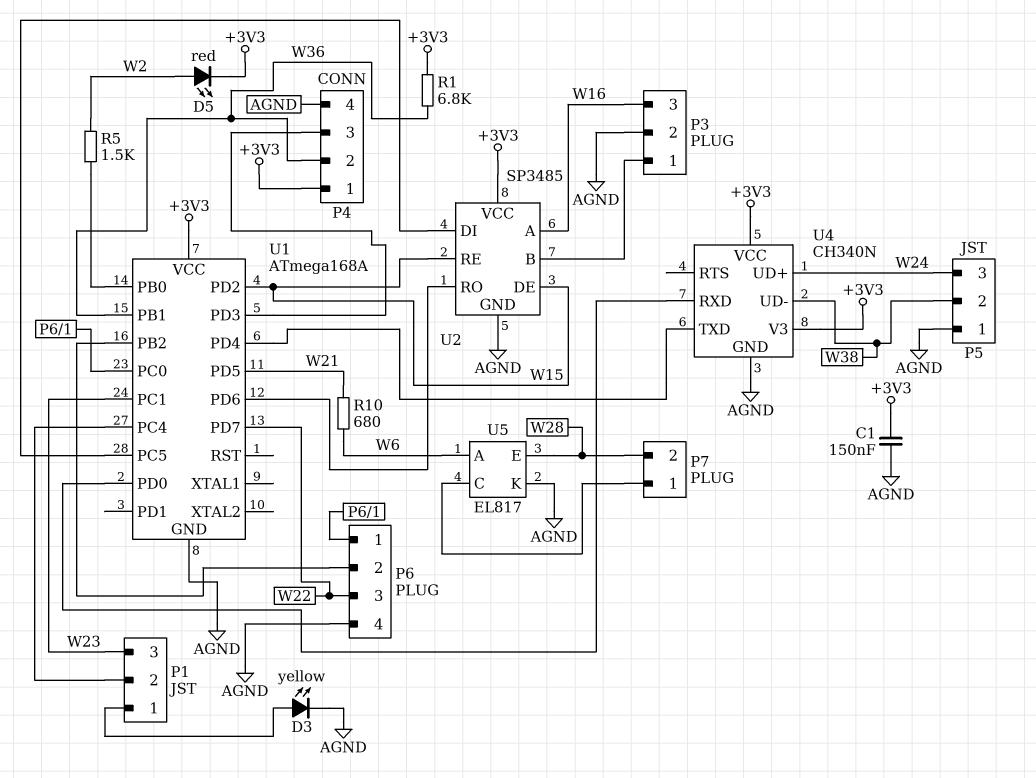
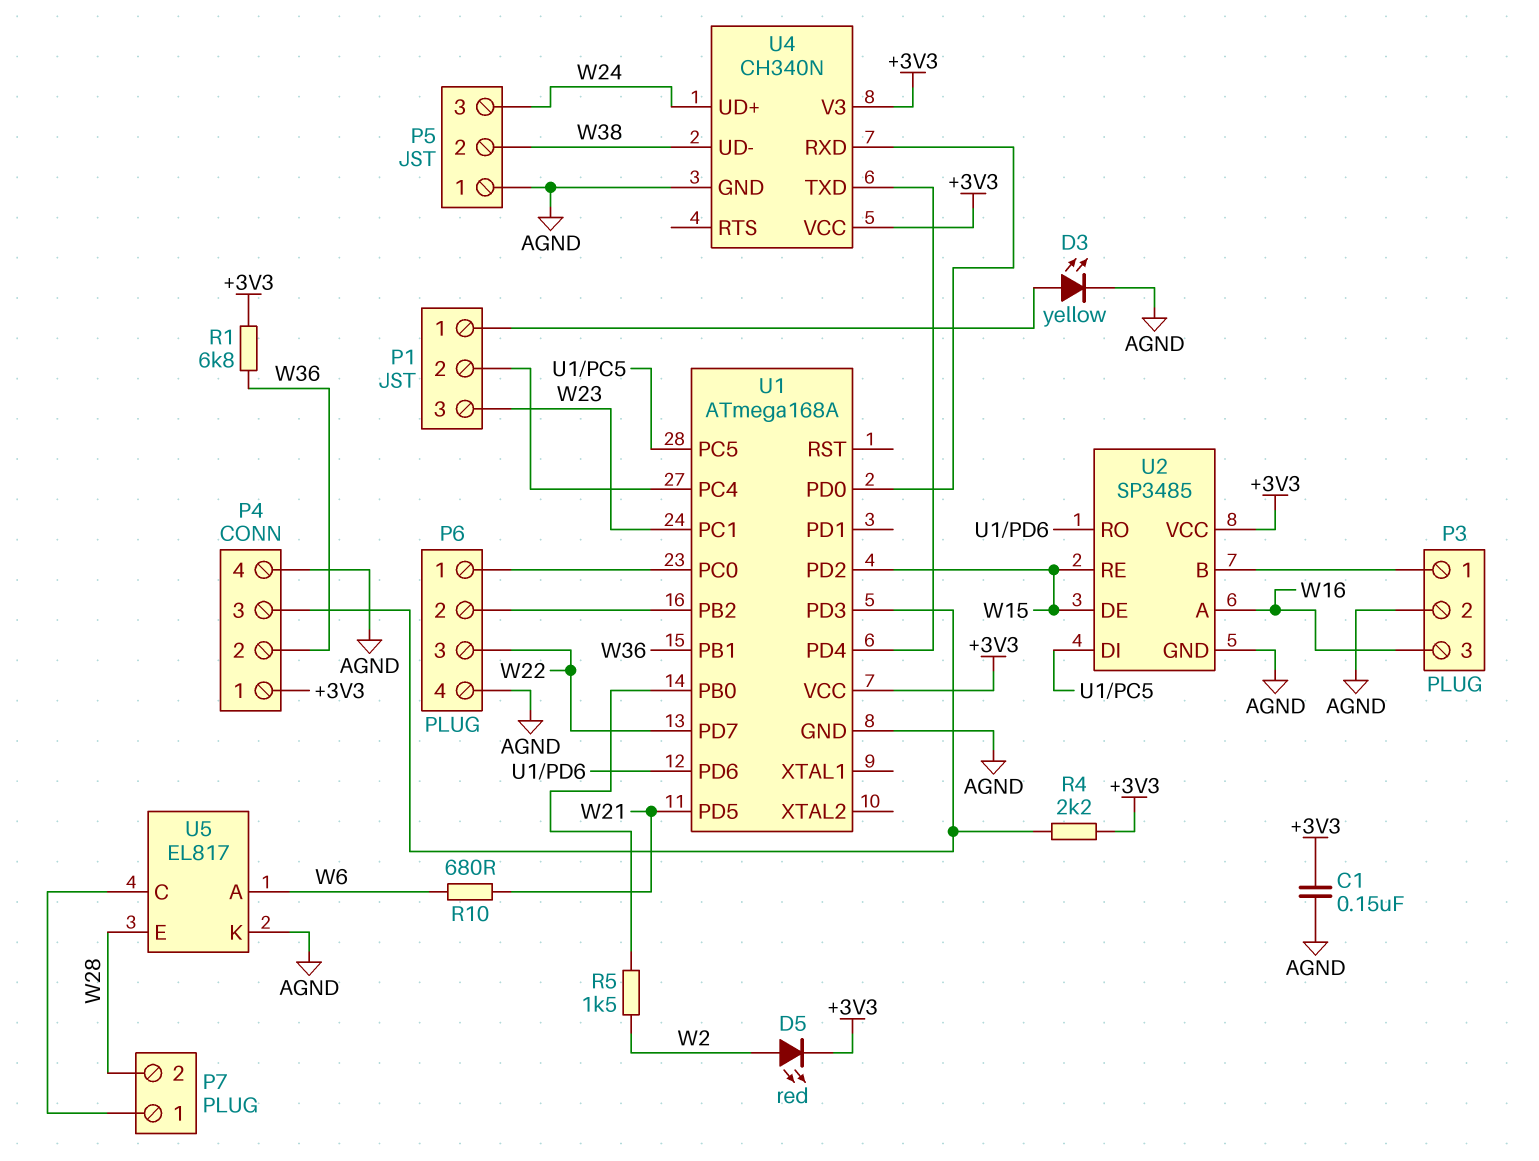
R4: none -> 2.2k (+3V3, P4/3)

